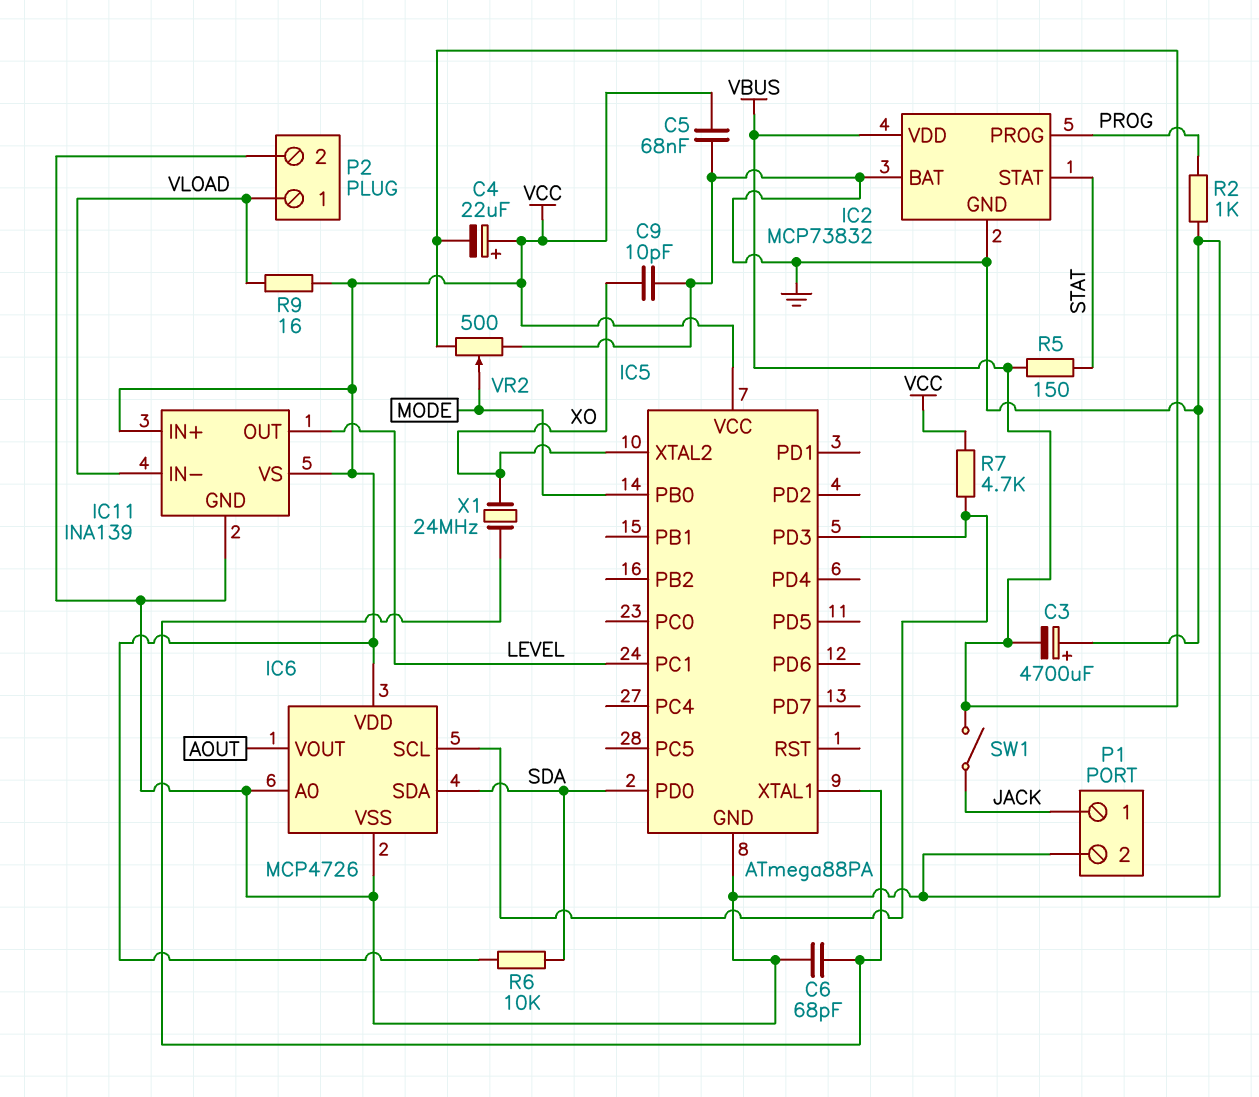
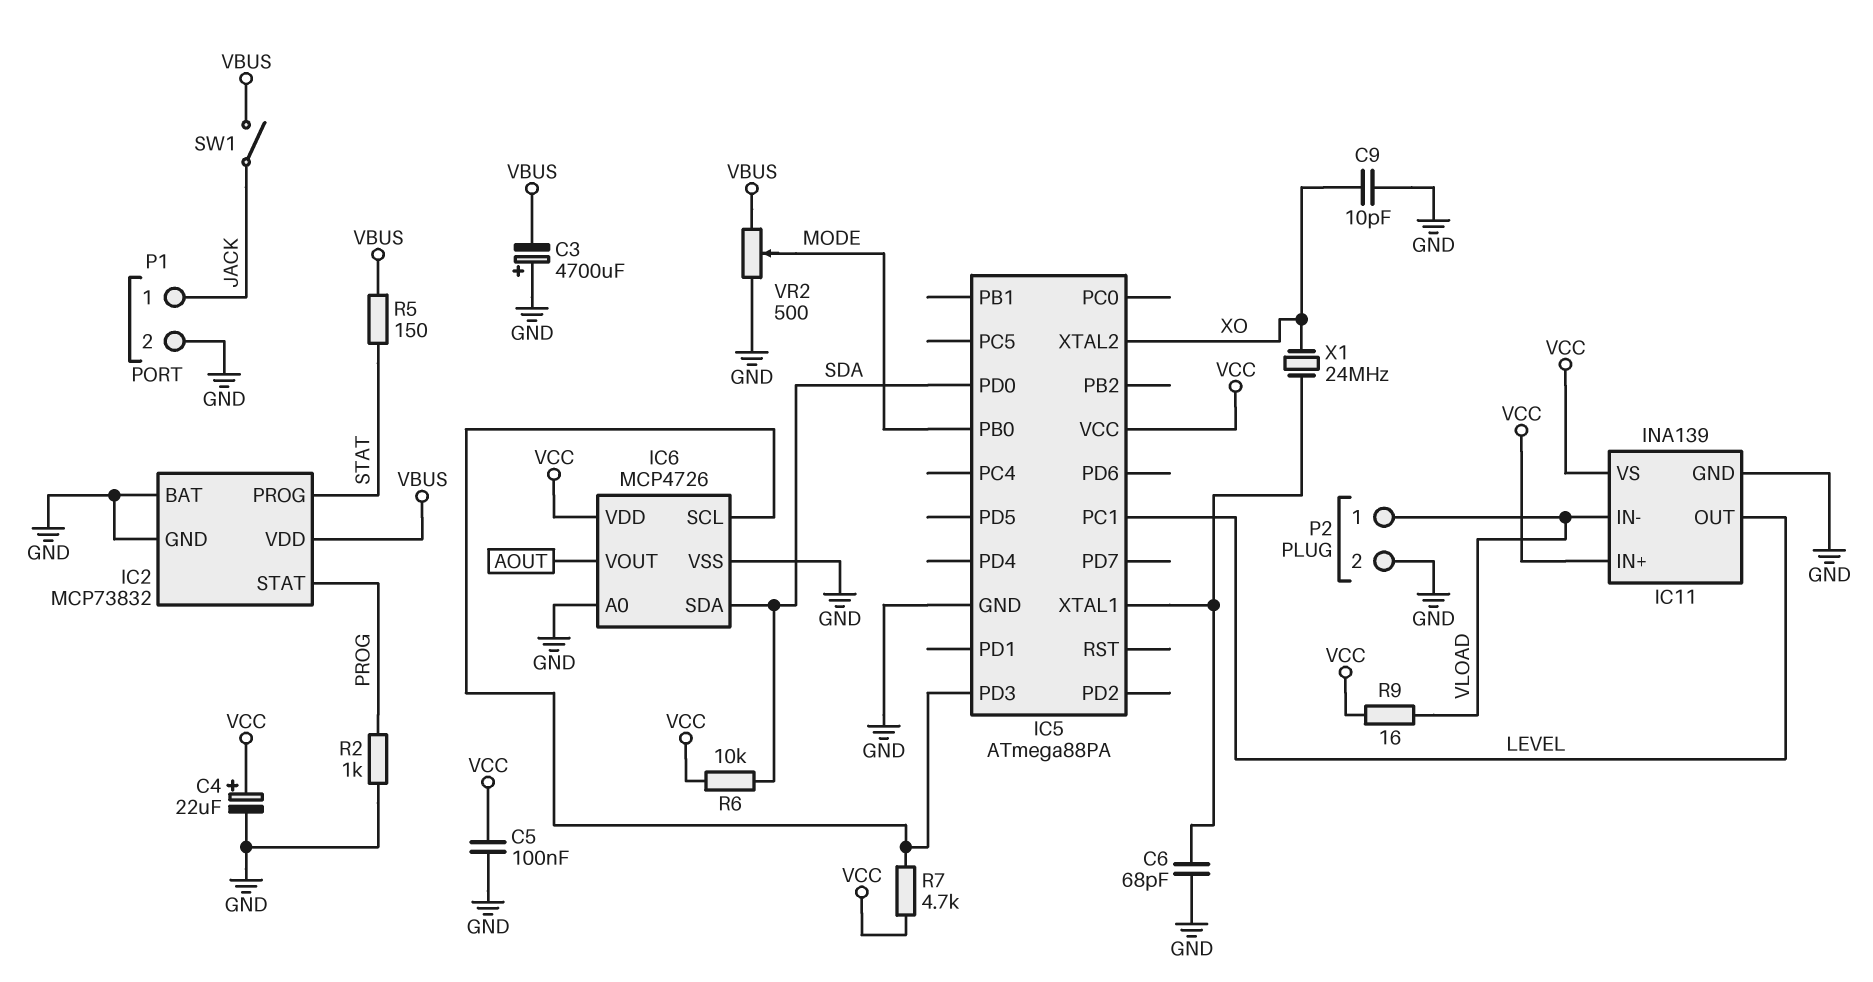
C4: 22uF (plus VCC, minus VBUS) -> 22uF (plus VCC, minus GND)
C5: 68nF (GND, VCC) -> 100nF (GND, VCC)
IC2 pin PROG: PROG -> STAT
IC2 pin STAT: STAT -> PROG

